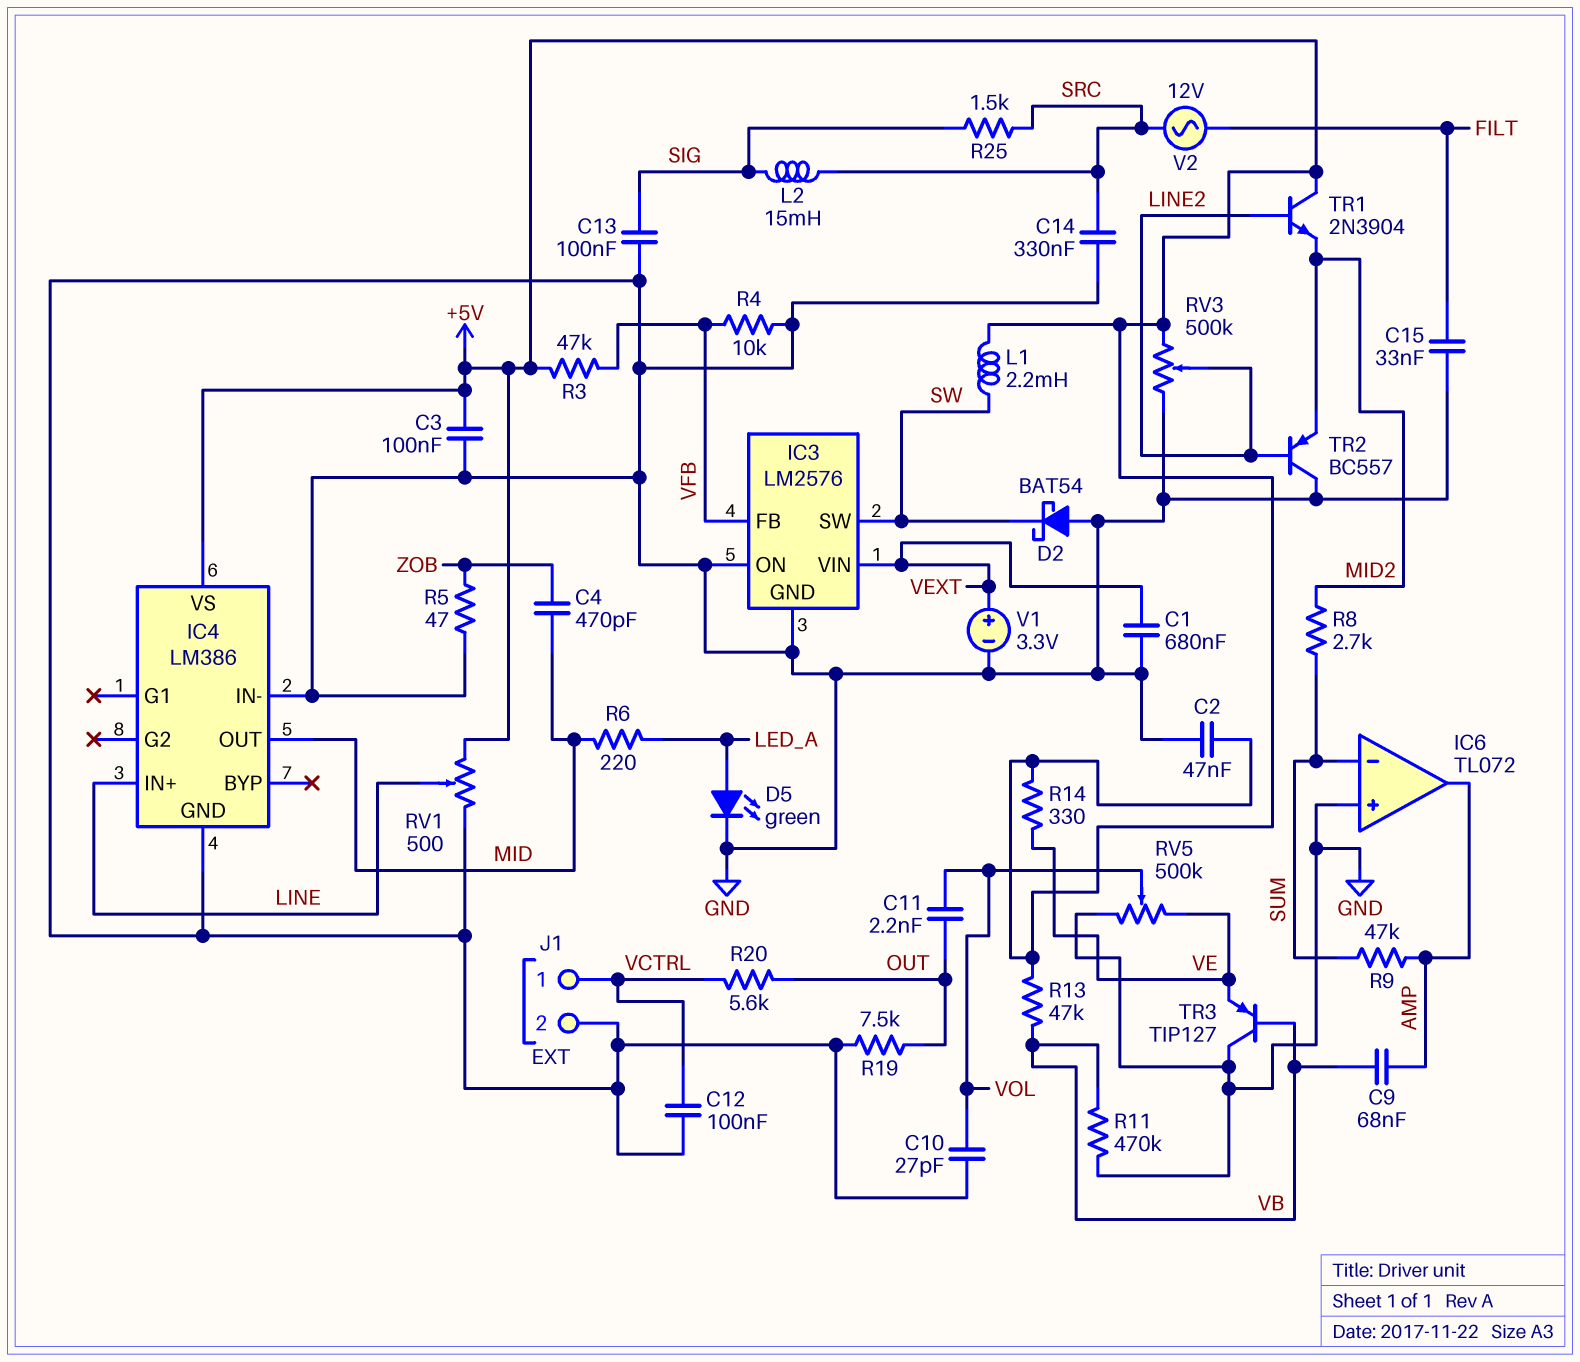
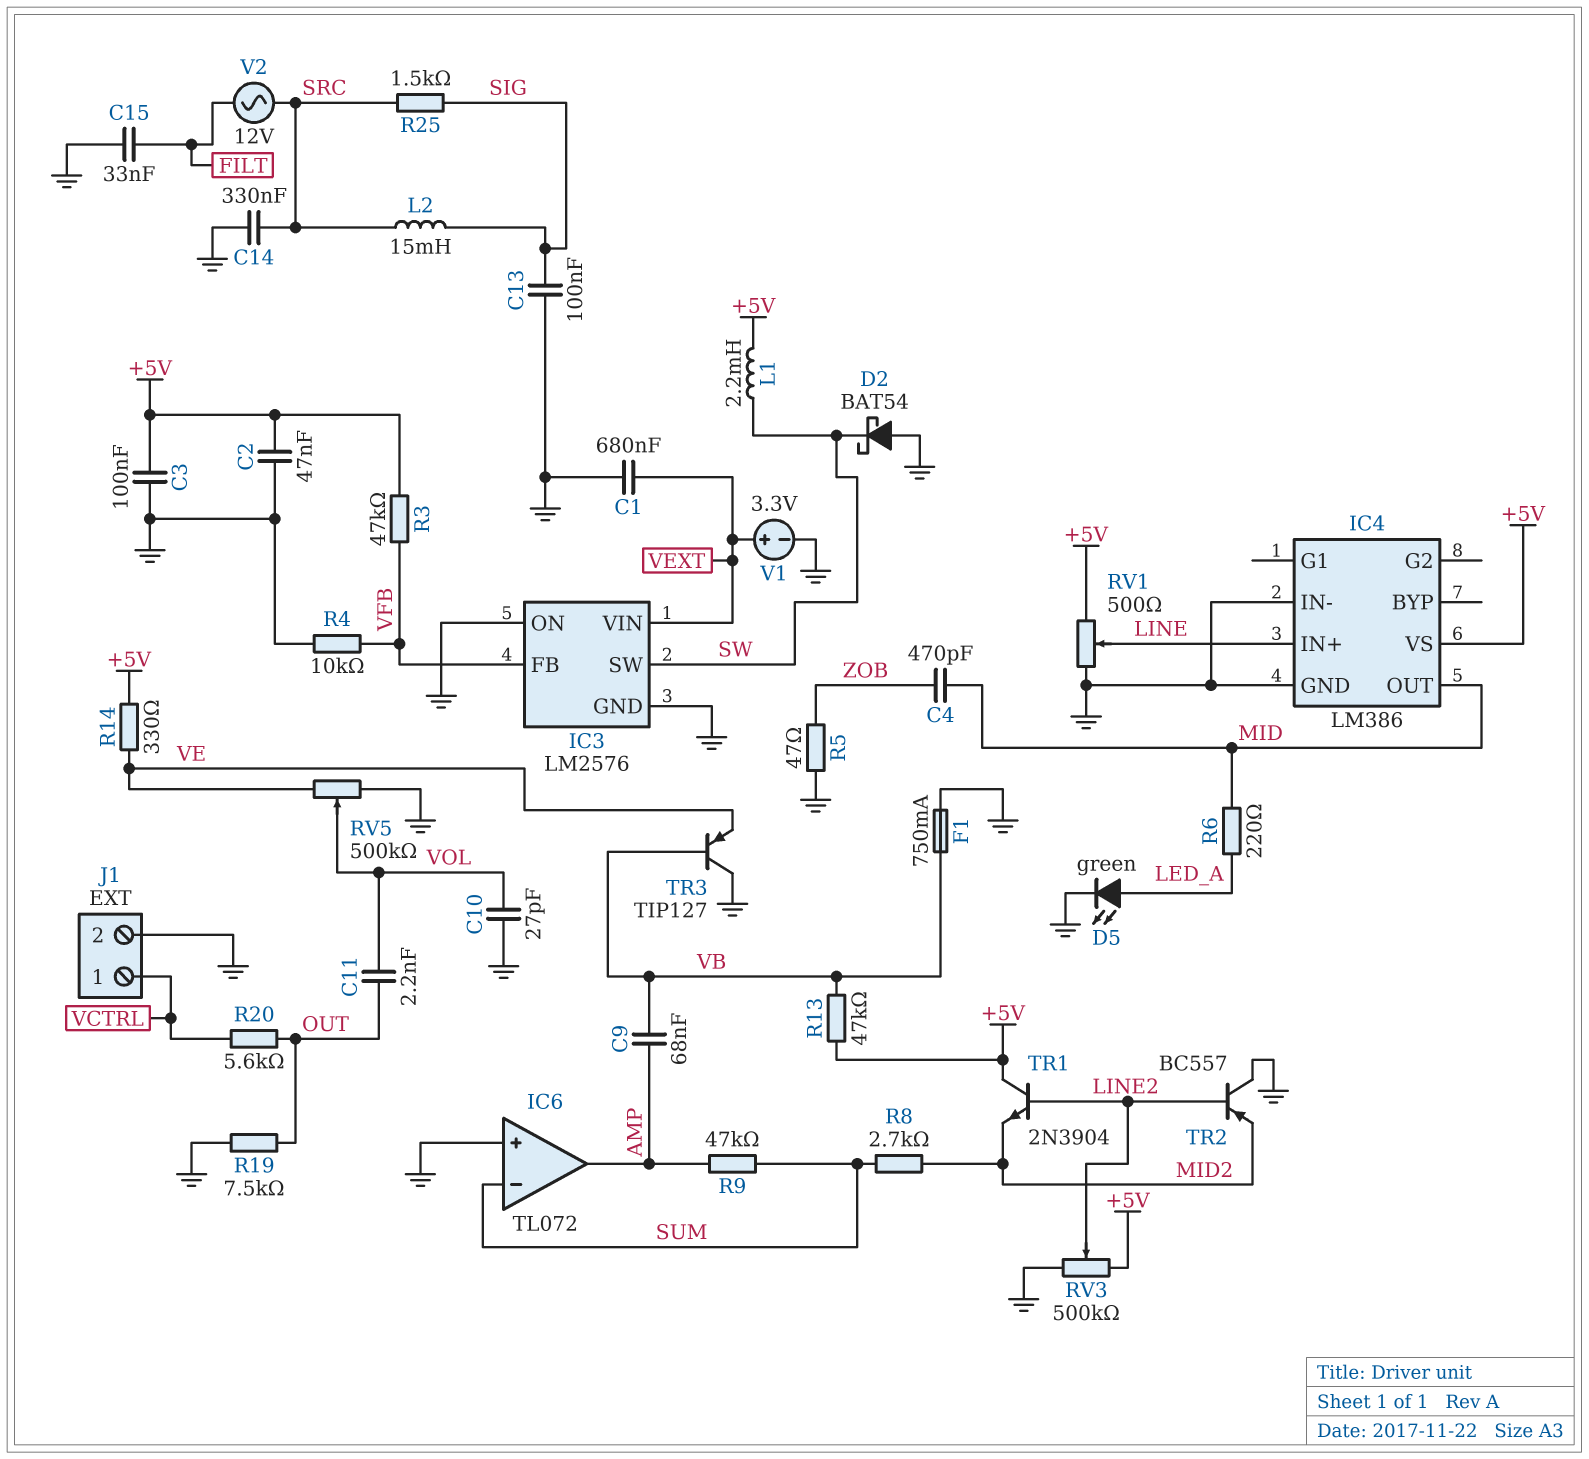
C12: 100nF (GND, VCTRL) -> none
F1: none -> 750mA (GND, VB)
R11: 470k (GND, VB) -> none

